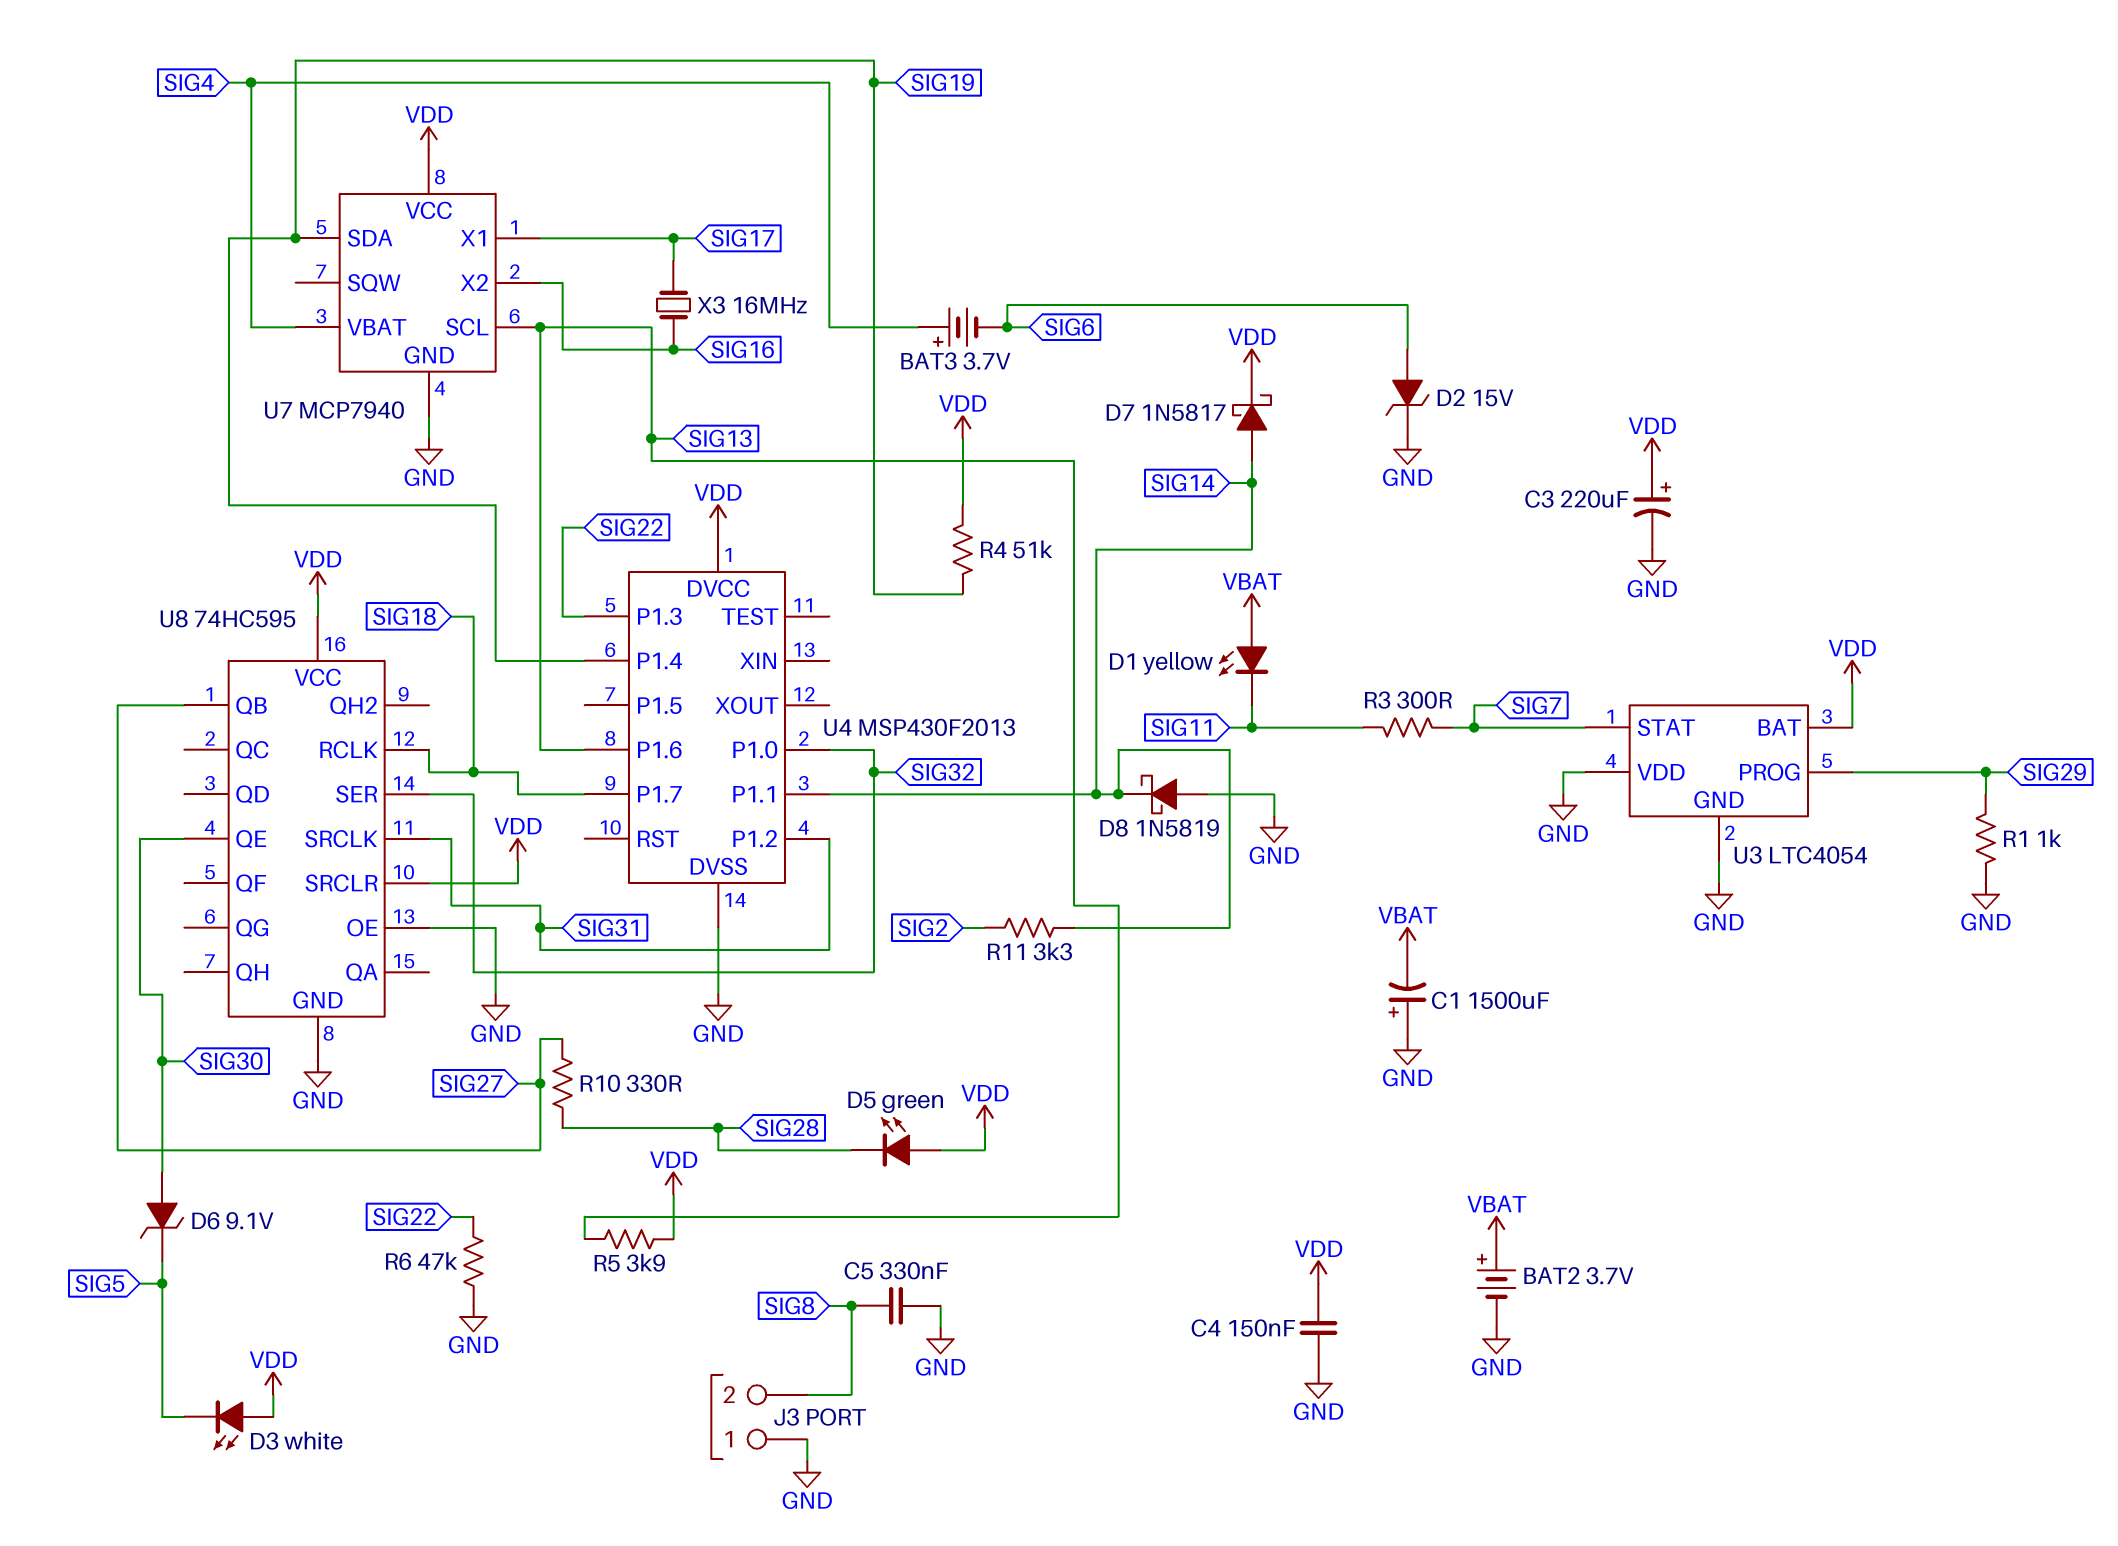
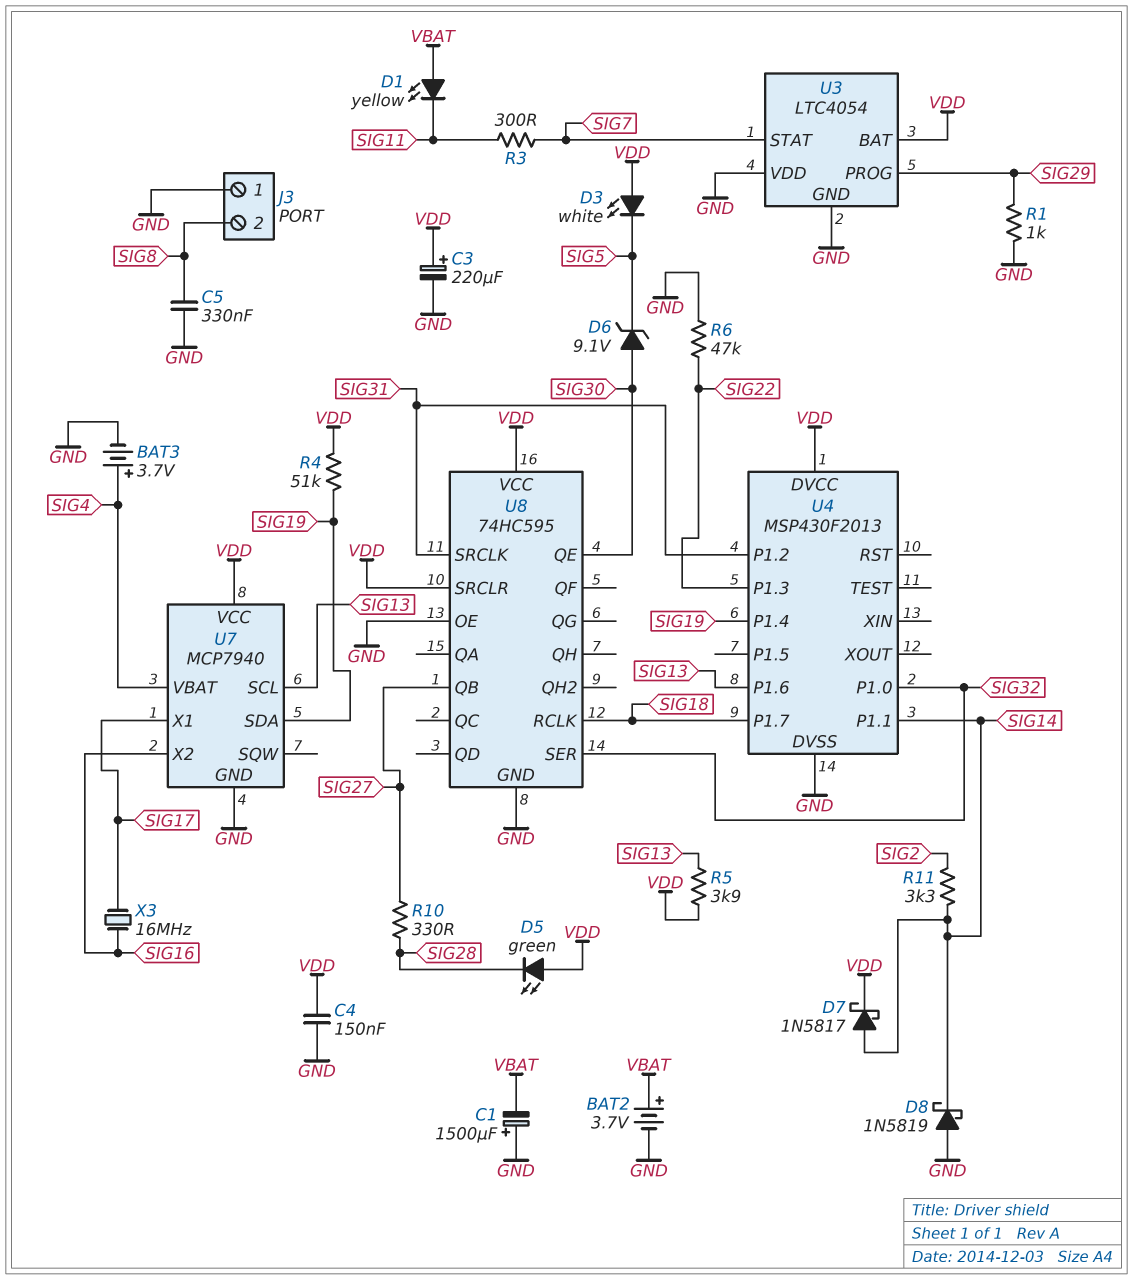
BAT3: 3.7V (plus SIG4, minus SIG6) -> 3.7V (plus SIG4, minus GND)
D2: zener 15V (A SIG6, K GND) -> none

